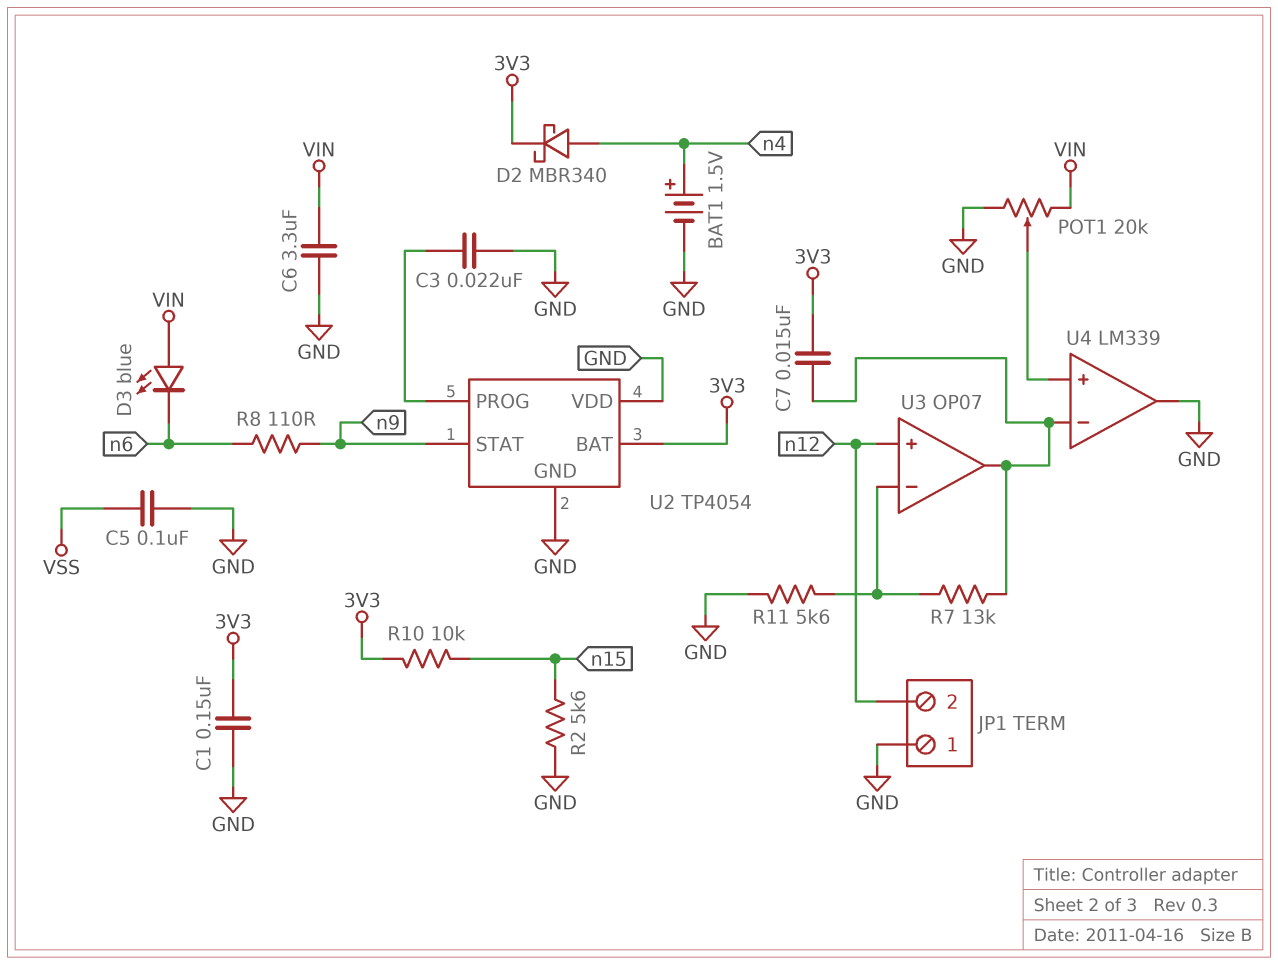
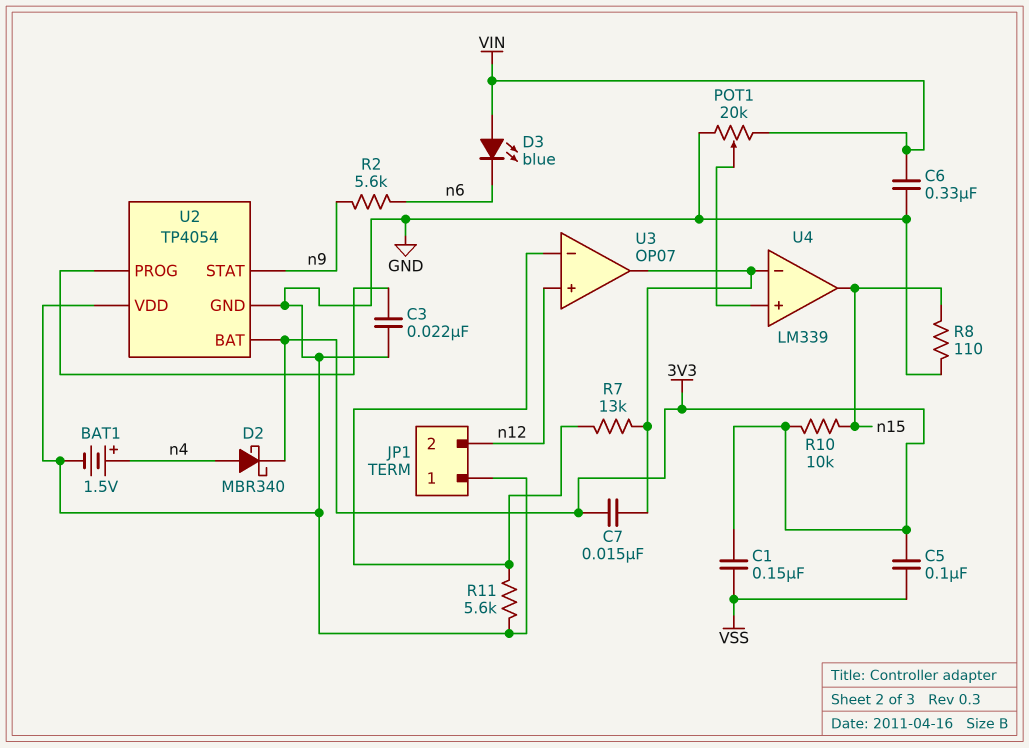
C1: 150nF (3V3, GND) -> 150nF (3V3, VSS)
C5: 100nF (GND, VSS) -> 100nF (3V3, VSS)
C6: 3.3uF (GND, VIN) -> 330nF (GND, VIN)
R2: 5.6k (GND, n15) -> 5.6k (n6, n9)
R8: 110 (n6, n9) -> 110 (GND, n15)
U4 pin out: GND -> n15

